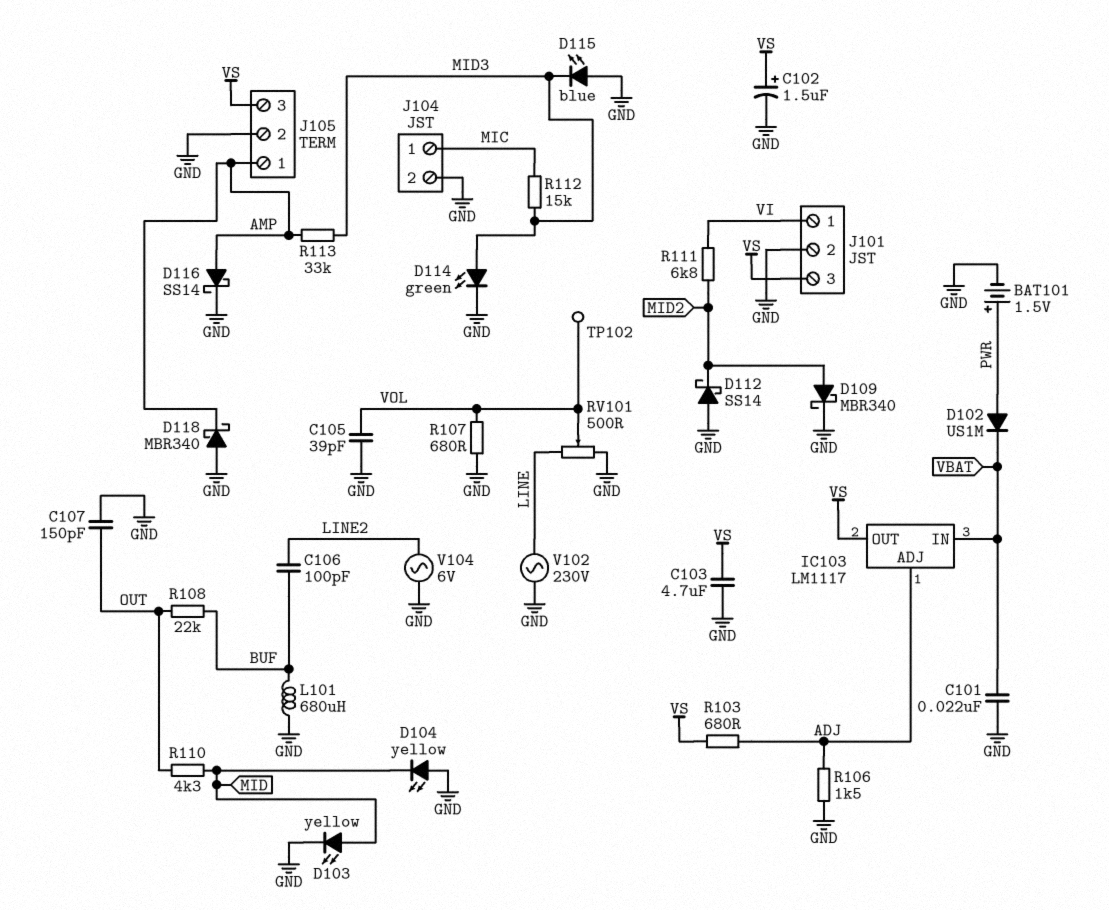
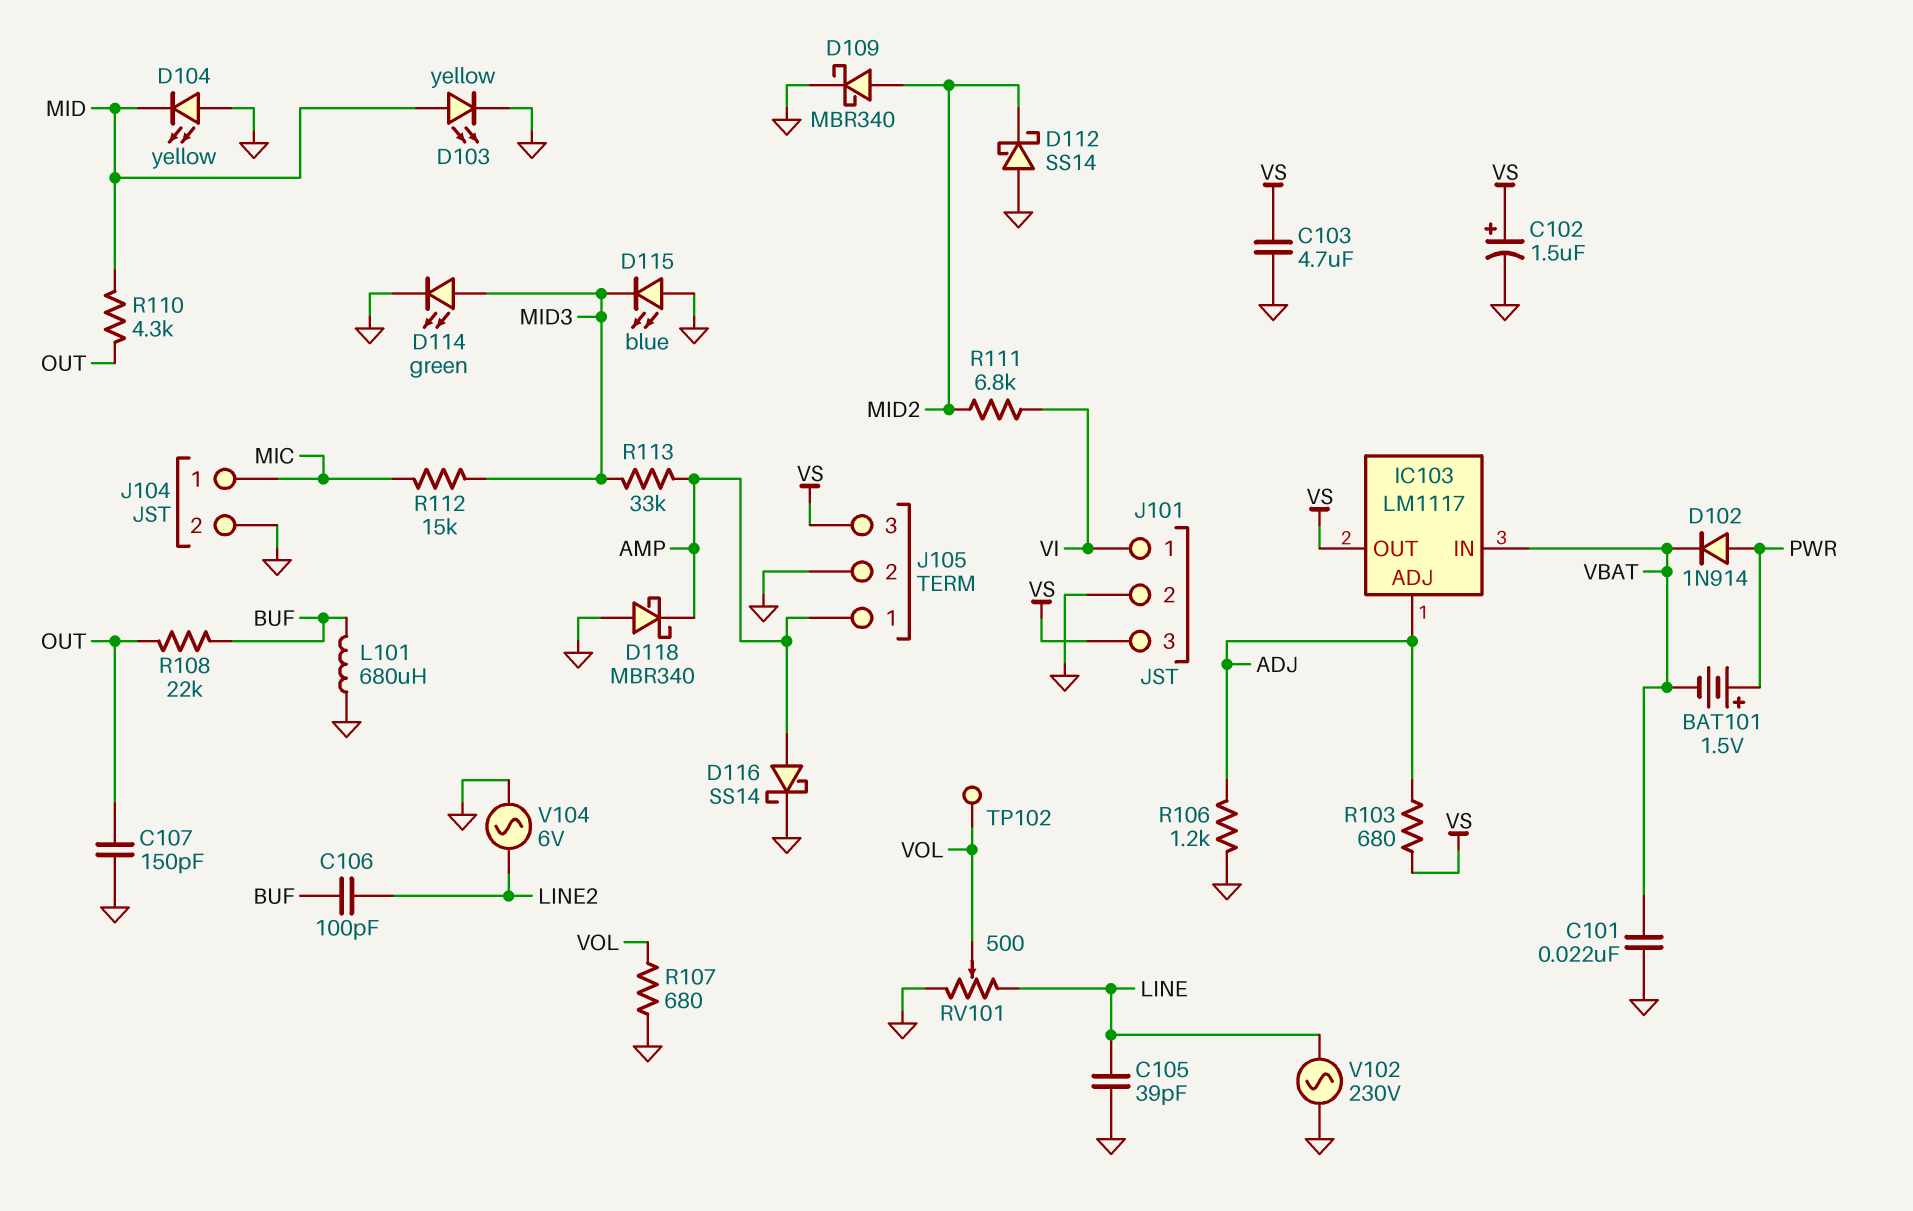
BAT101: 1.5V (plus PWR, minus GND) -> 1.5V (plus PWR, minus VBAT)
C105: 39pF (GND, VOL) -> 39pF (GND, LINE)
D102: diode US1M (A PWR, K VBAT) -> diode 1N914 (A PWR, K VBAT)
R106: 1.5k (ADJ, GND) -> 1.2k (ADJ, GND)

